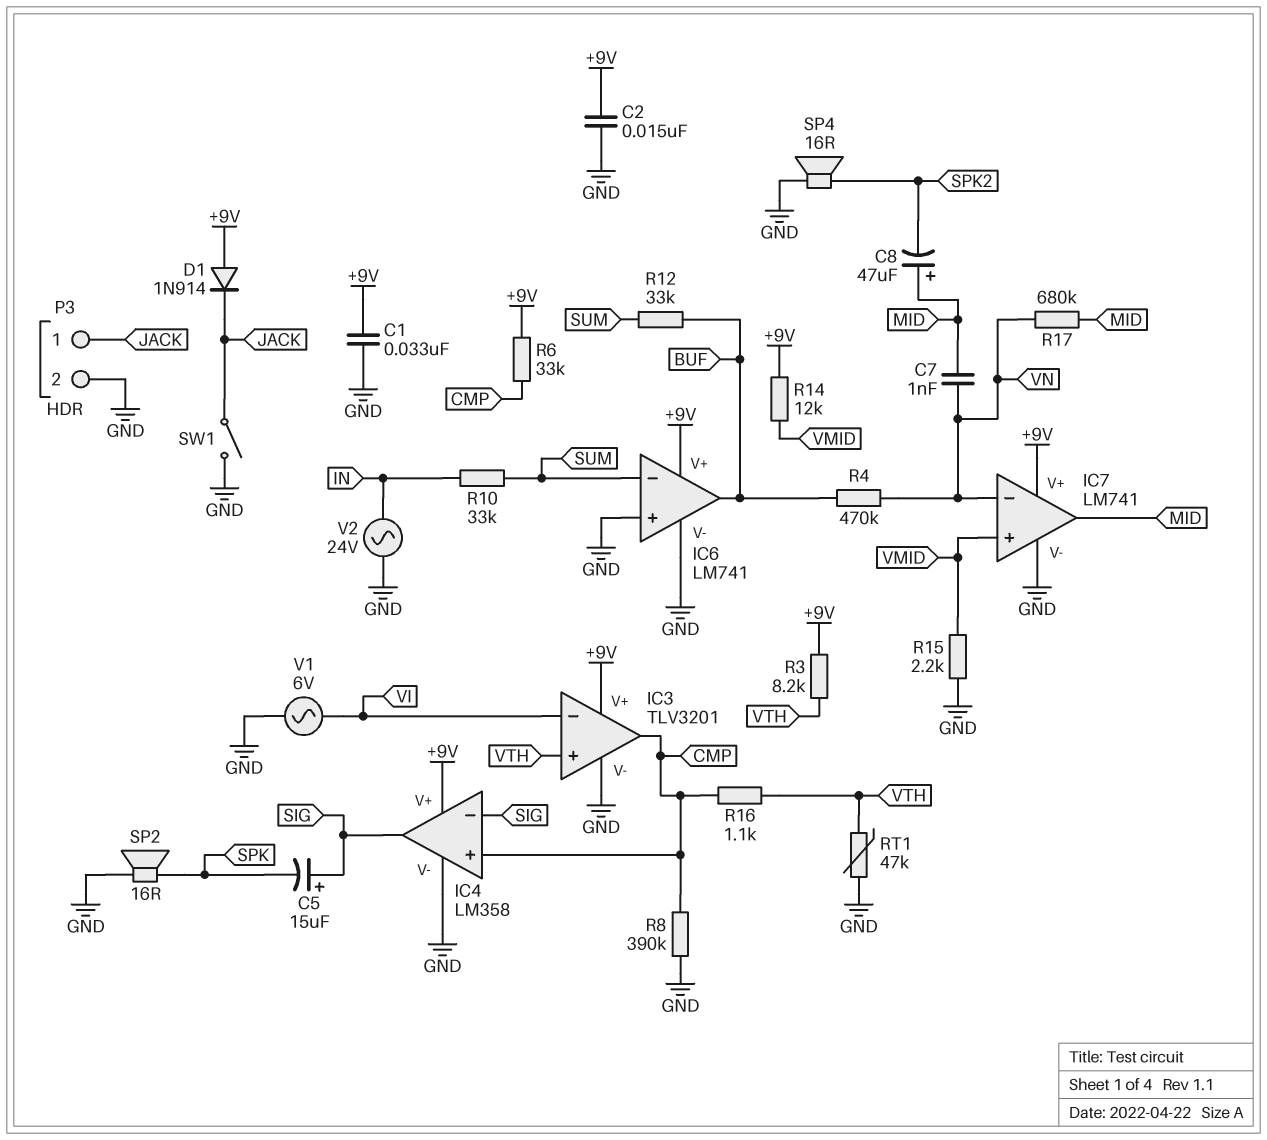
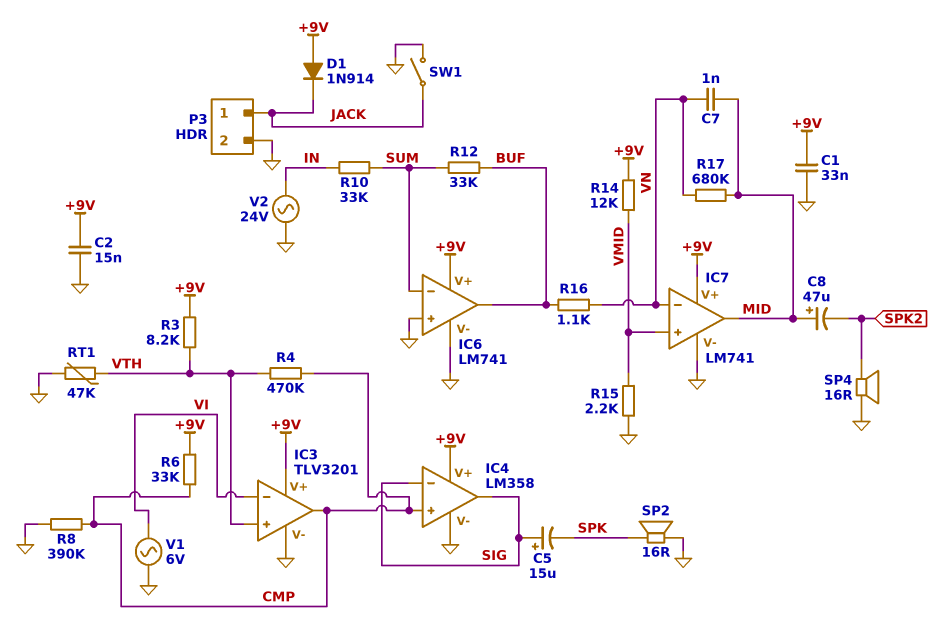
R4: 470k (BUF, VN) -> 470k (CMP, VTH)
R16: 1.1k (CMP, VTH) -> 1.1k (BUF, VN)

